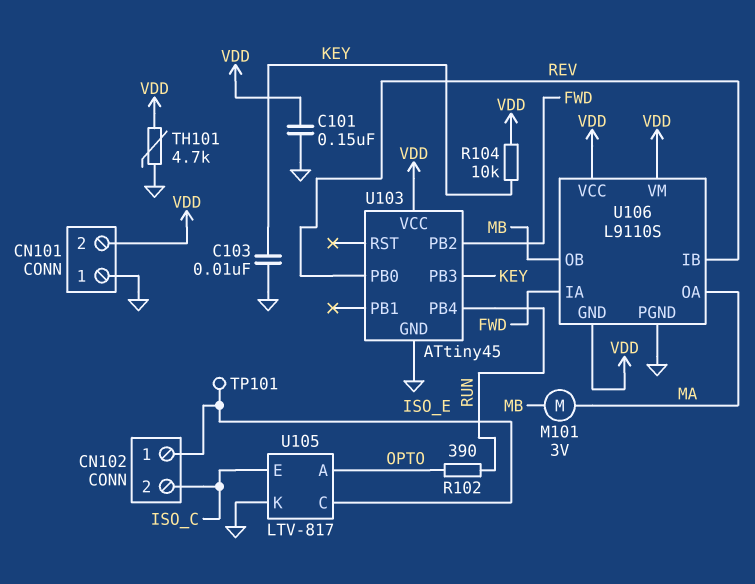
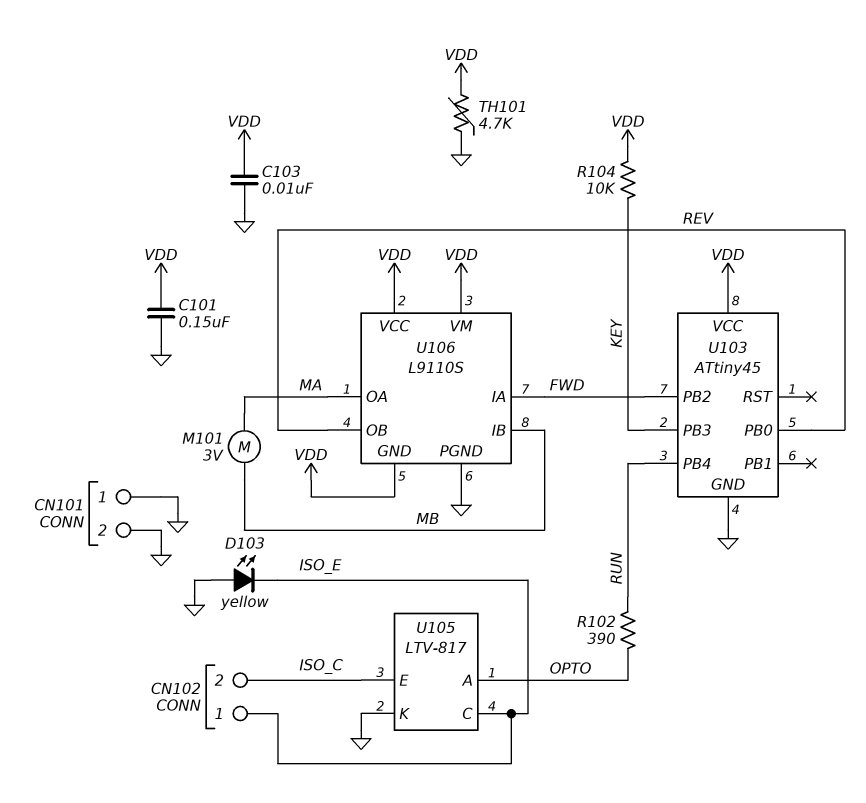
C103: 10nF (GND, KEY) -> 10nF (GND, VDD)
CN101 pin 2: VDD -> GND
D103: none -> LED yellow (A GND, K ISO_E)
TP101: test point (ISO_E) -> none
U106 pin IB: REV -> MB
U106 pin OB: MB -> REV

